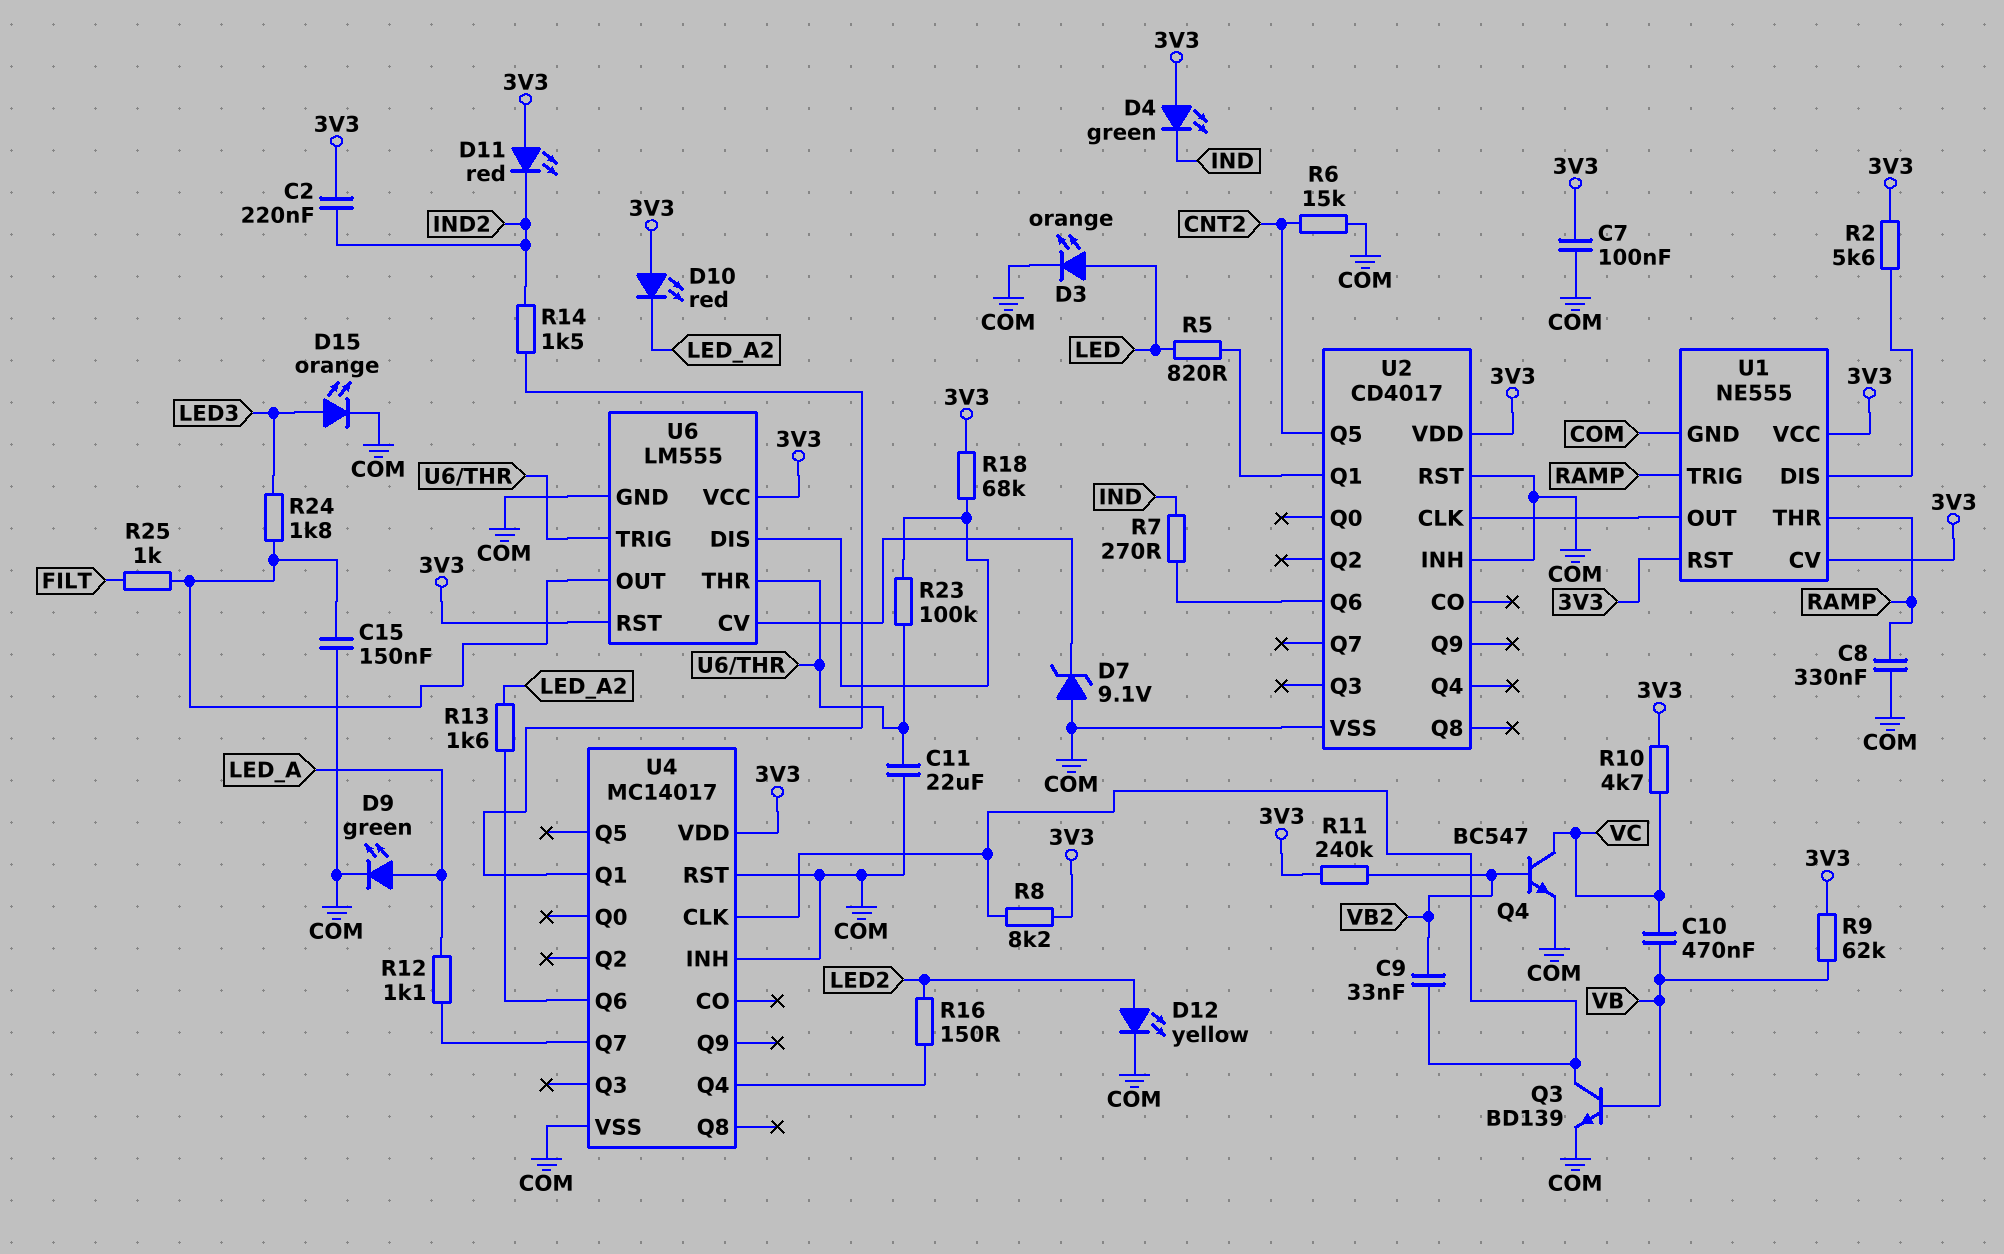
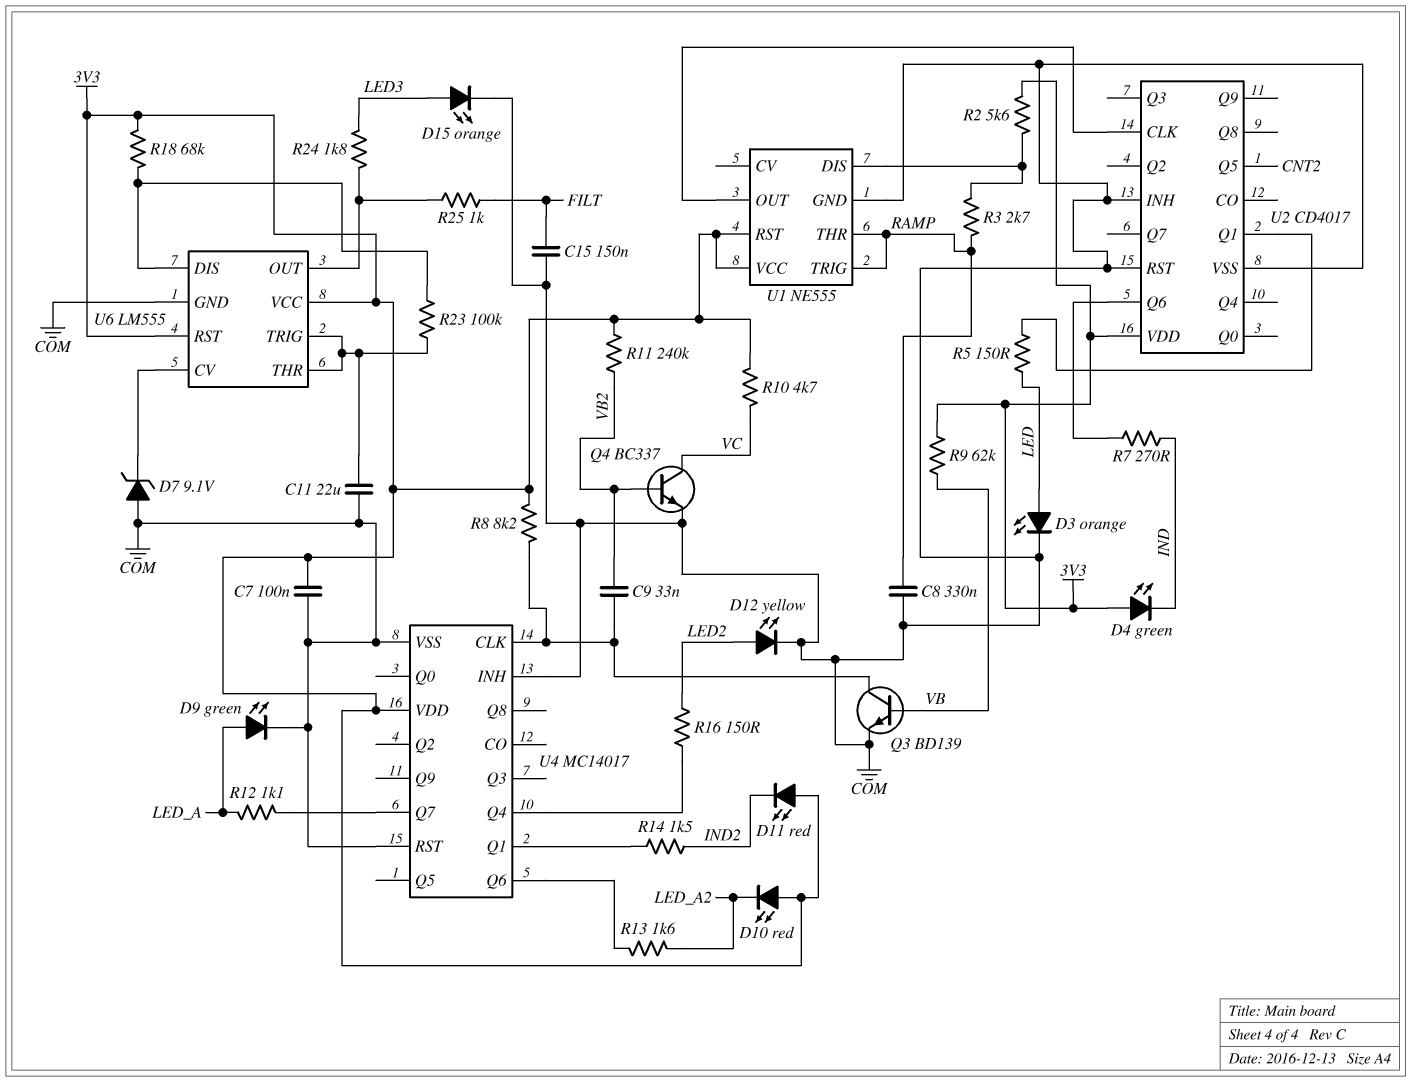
C2: 220nF (3V3, IND2) -> none
C10: 470nF (VB, VC) -> none
C15: 150nF (COM, U6/OUT) -> 150nF (COM, FILT)
Q4: NPN BC547 (B VB2, C VC, E COM) -> NPN BC337 (B VB2, C VC, E COM)
R3: none -> 2.7k (RAMP, U1/DIS)
R5: 820 (LED, U2/Q1) -> 150 (LED, U2/Q1)
R6: 15k (CNT2, COM) -> none
U1 pin CV: 3V3 -> none

